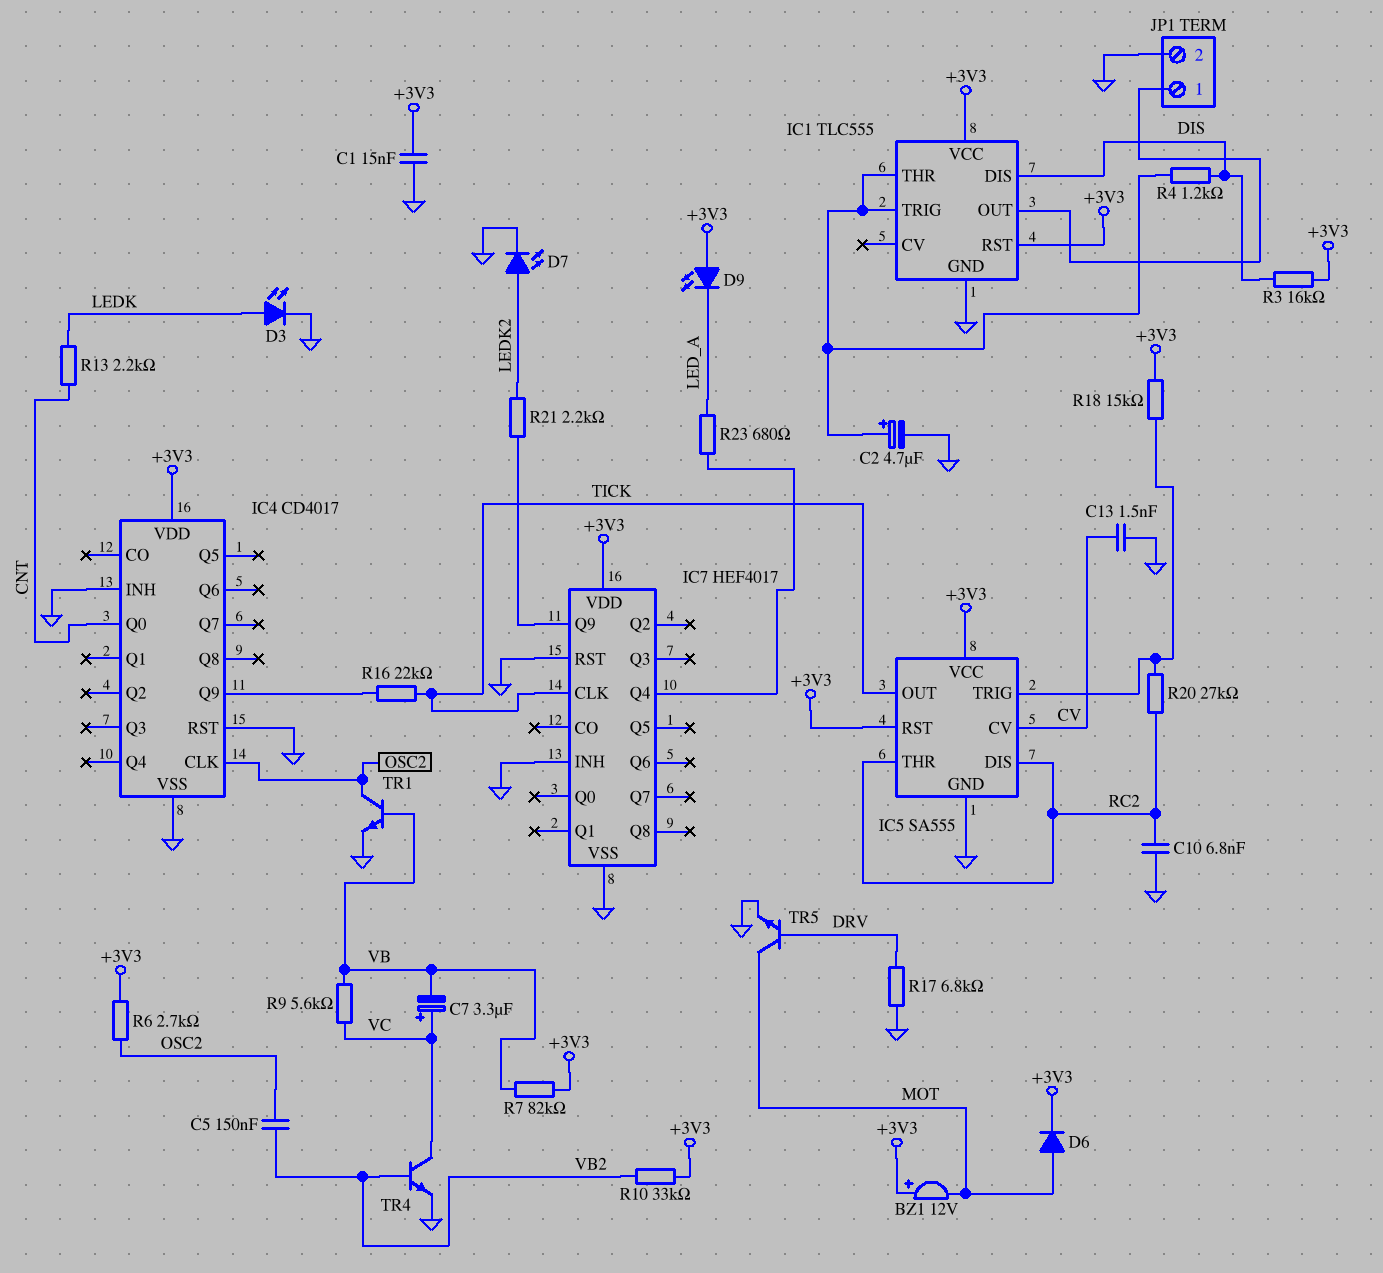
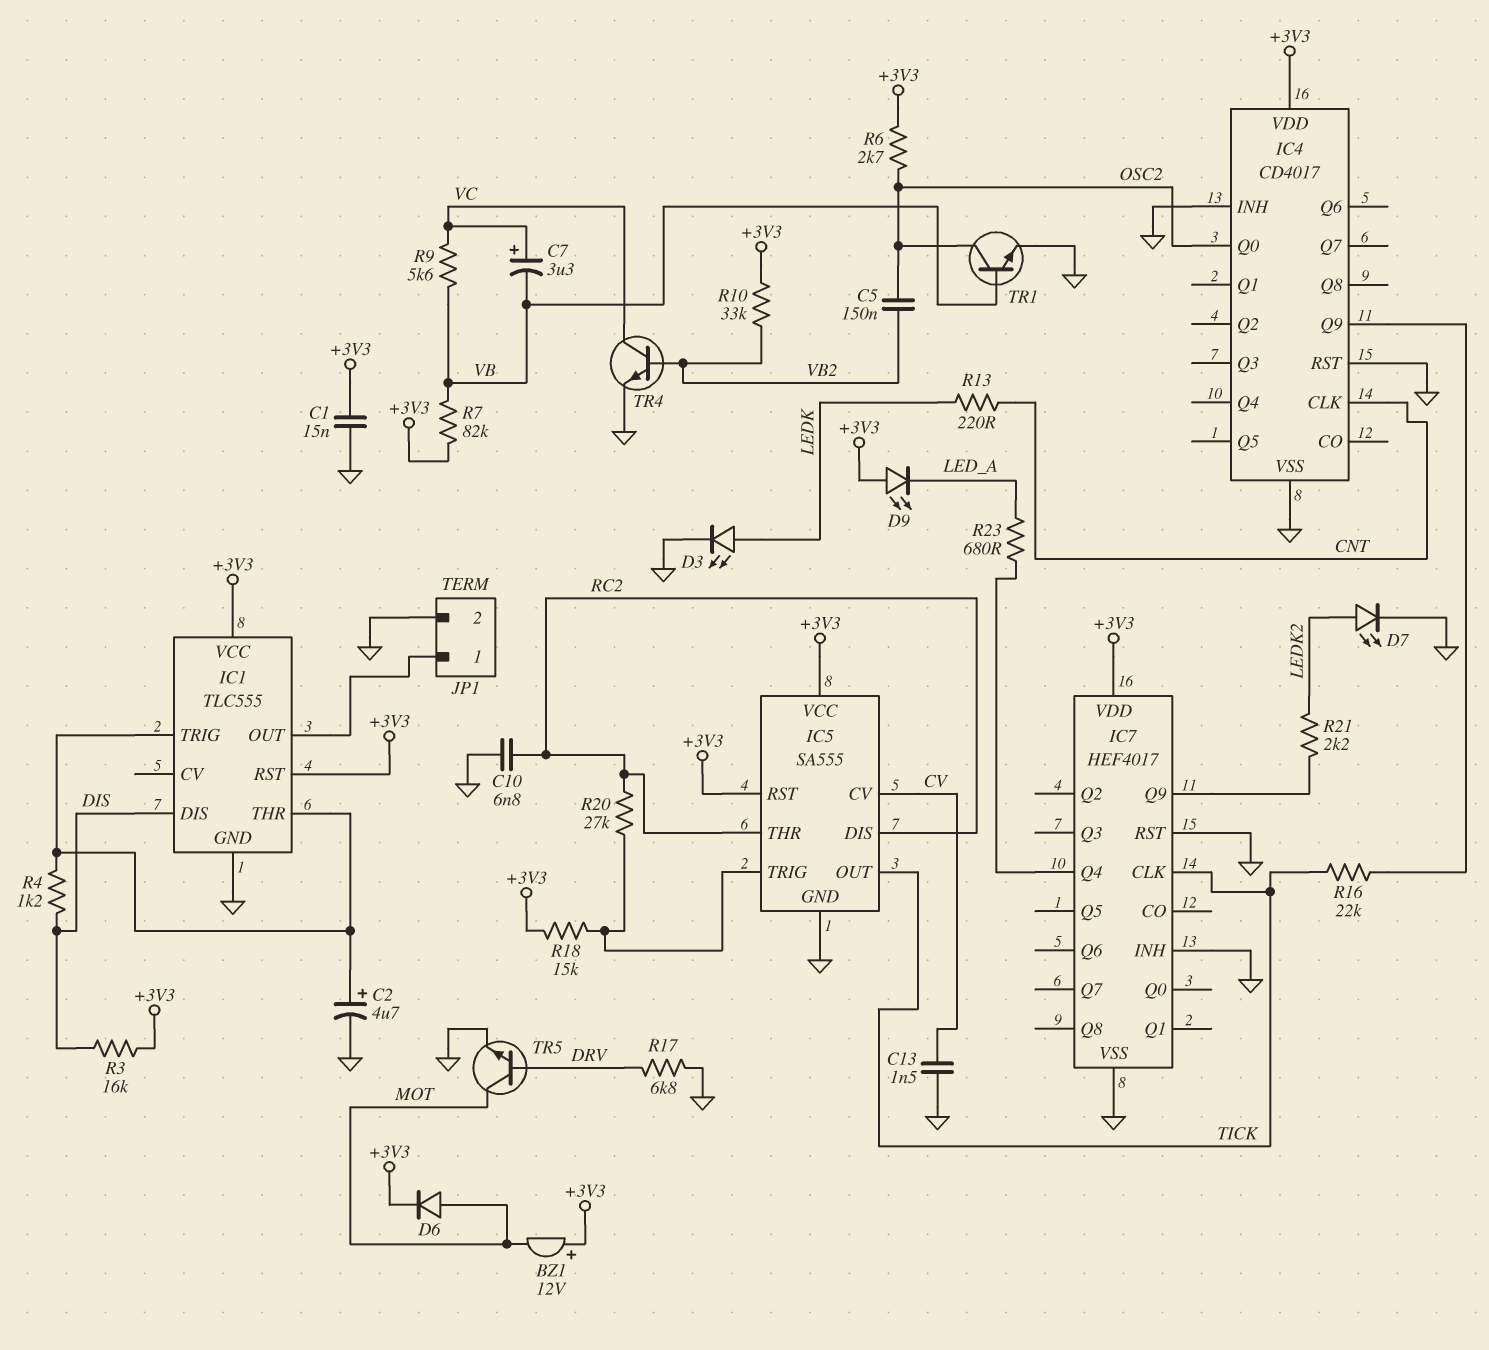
IC4 pin CLK: OSC2 -> CNT
IC4 pin Q0: CNT -> OSC2
R13: 2.2k (CNT, LEDK) -> 220 (CNT, LEDK)

